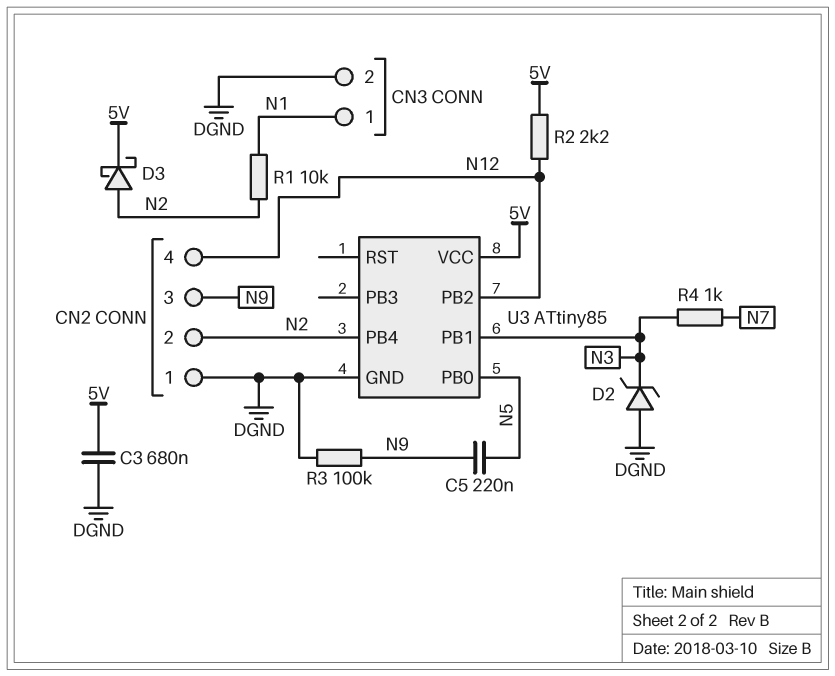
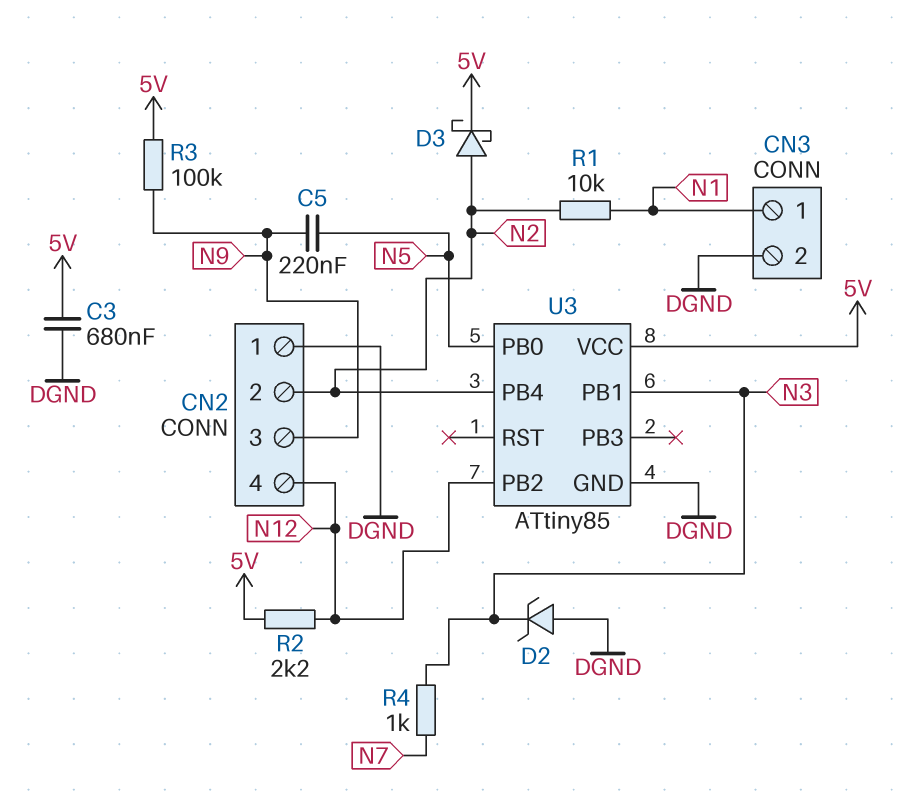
R3: 100k (DGND, N9) -> 100k (5V, N9)

